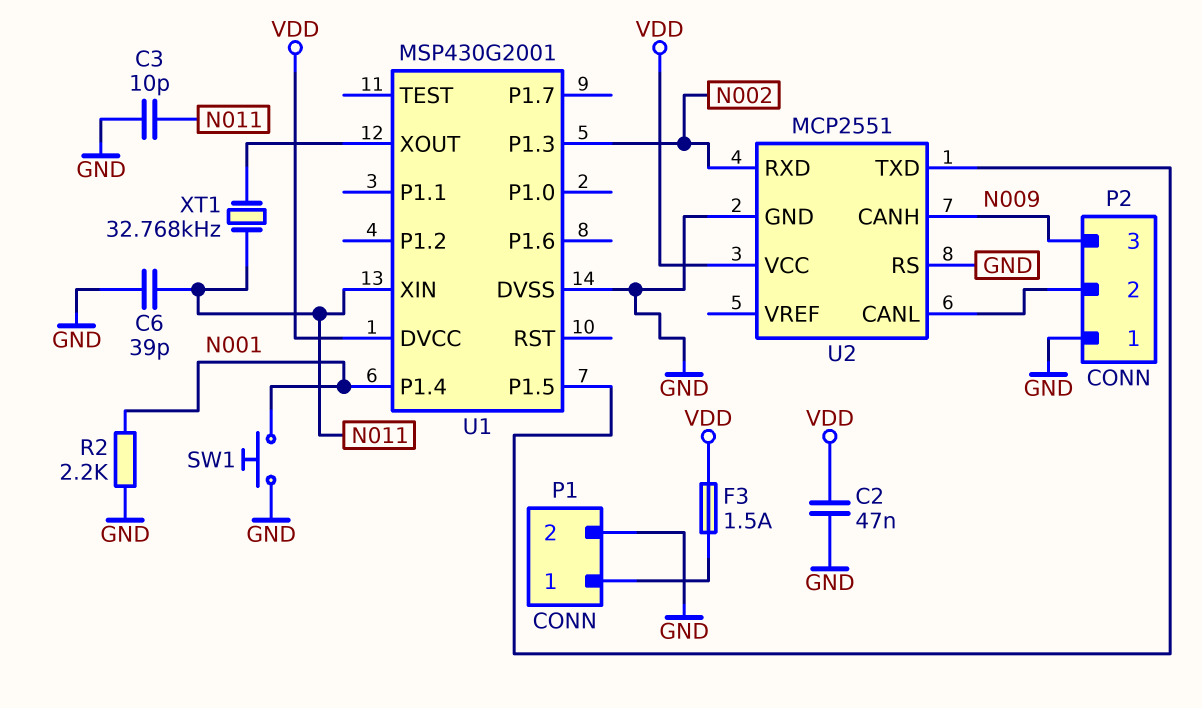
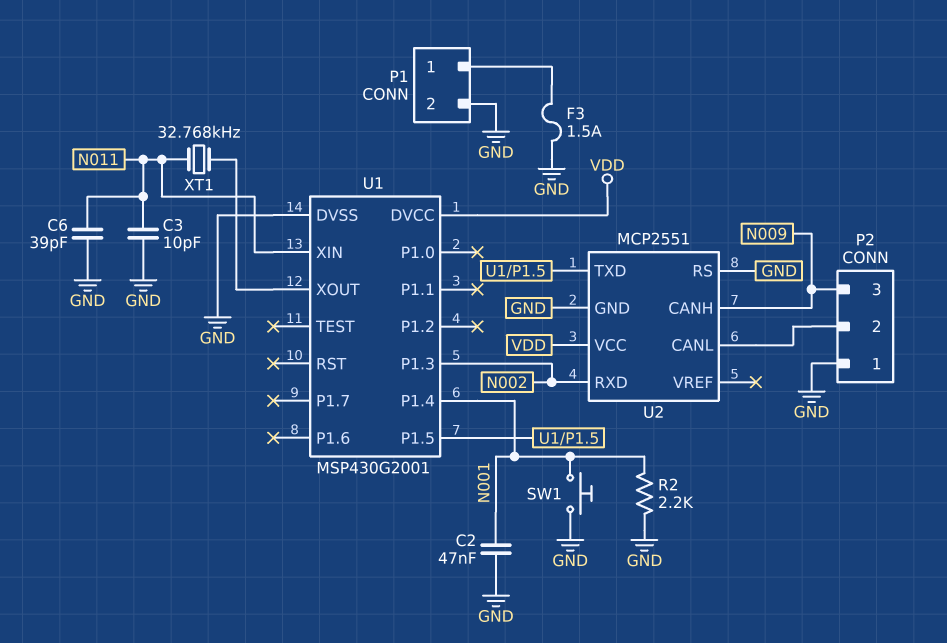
C2: 47nF (GND, VDD) -> 47nF (GND, N001)
F3: 1.5A (P1/1, VDD) -> 1.5A (GND, P1/1)

